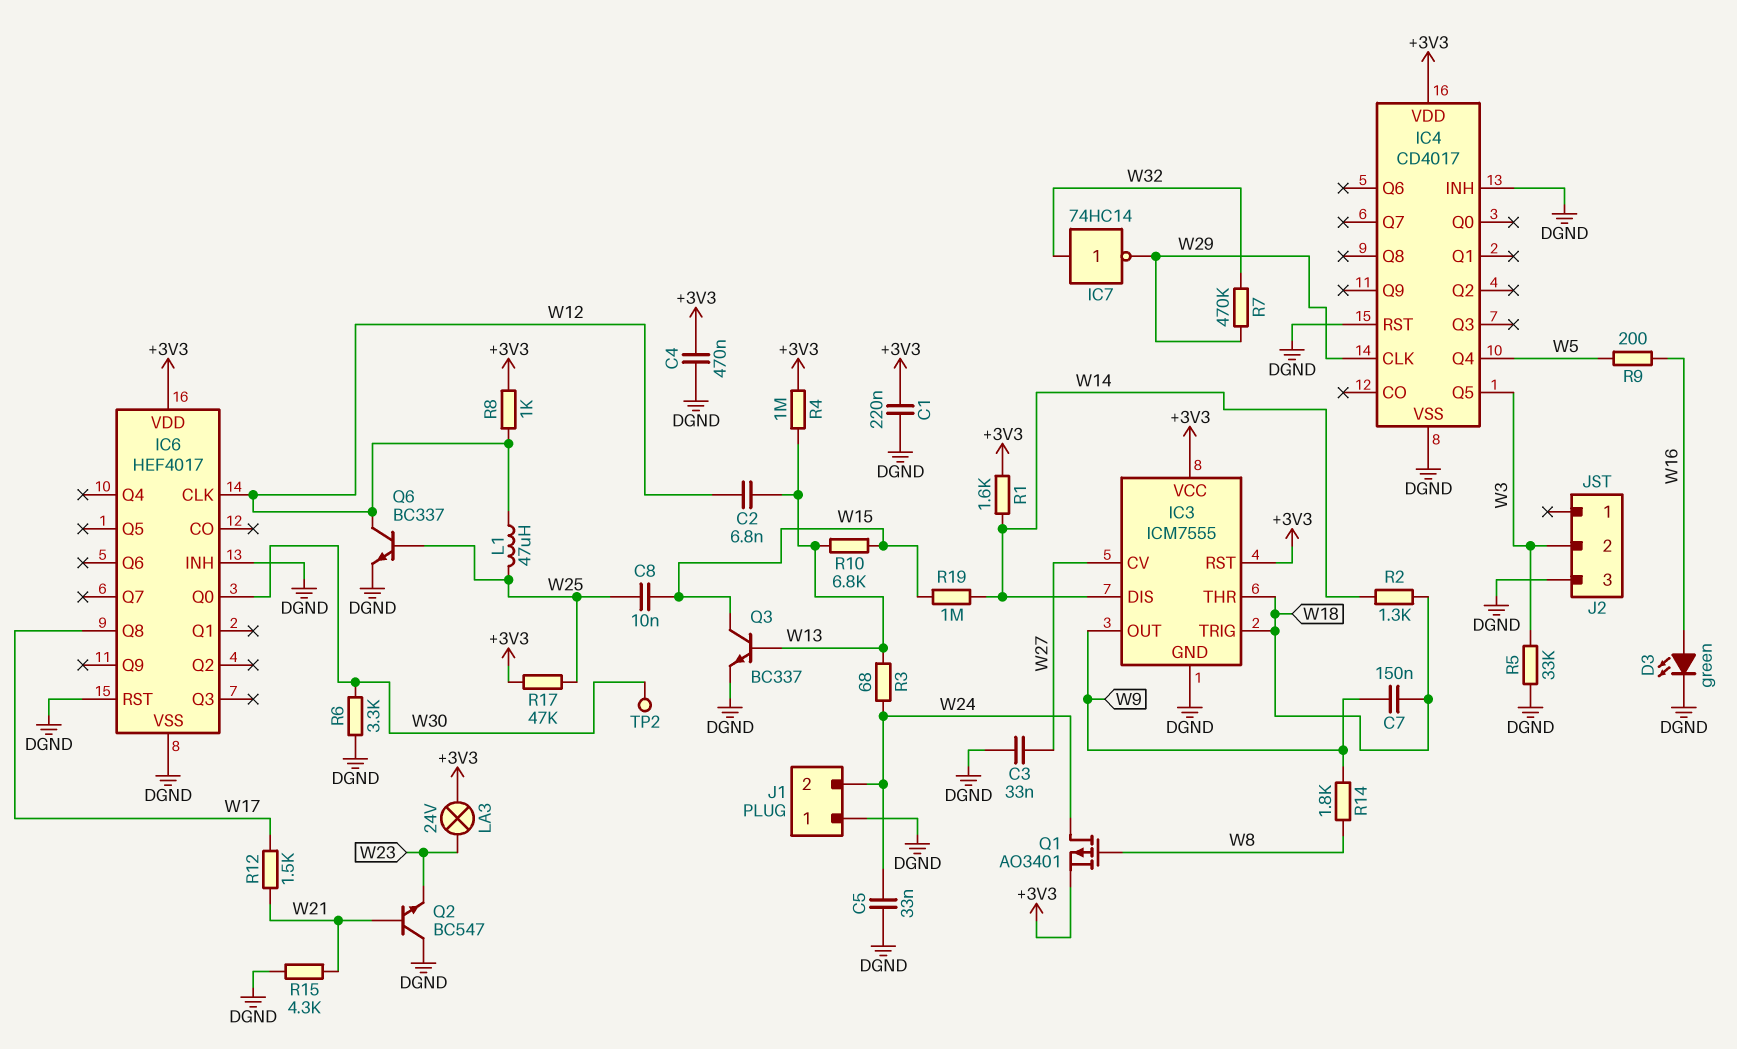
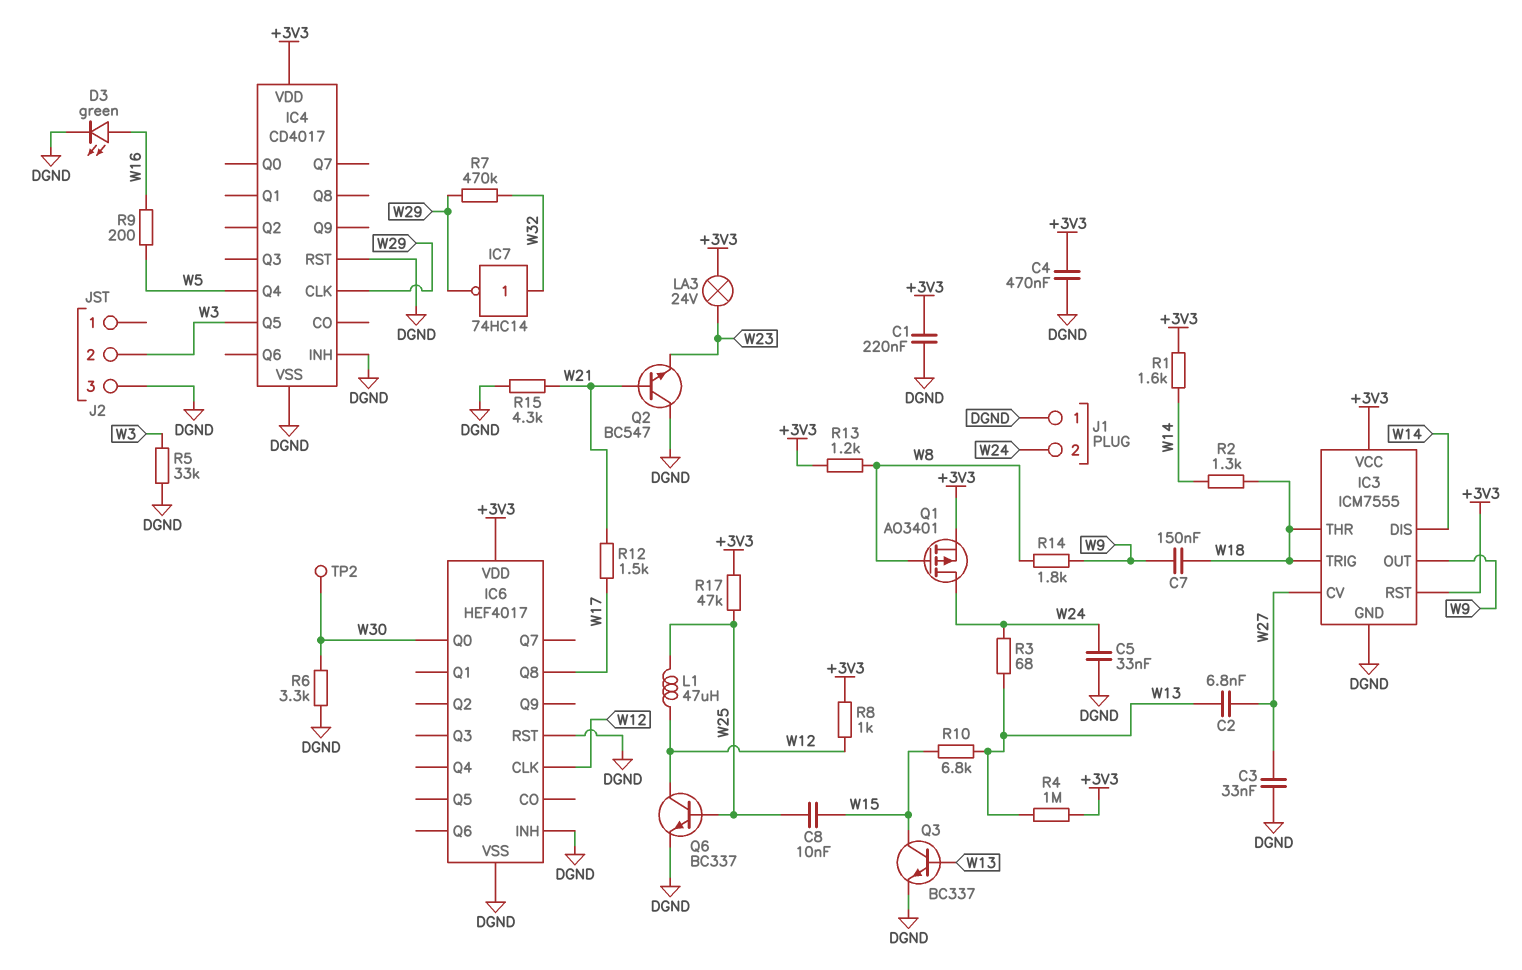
C2: 6.8nF (W12, W13) -> 6.8nF (W13, W27)
R13: none -> 1.2k (+3V3, W8)
R19: 1M (W14, W15) -> none

